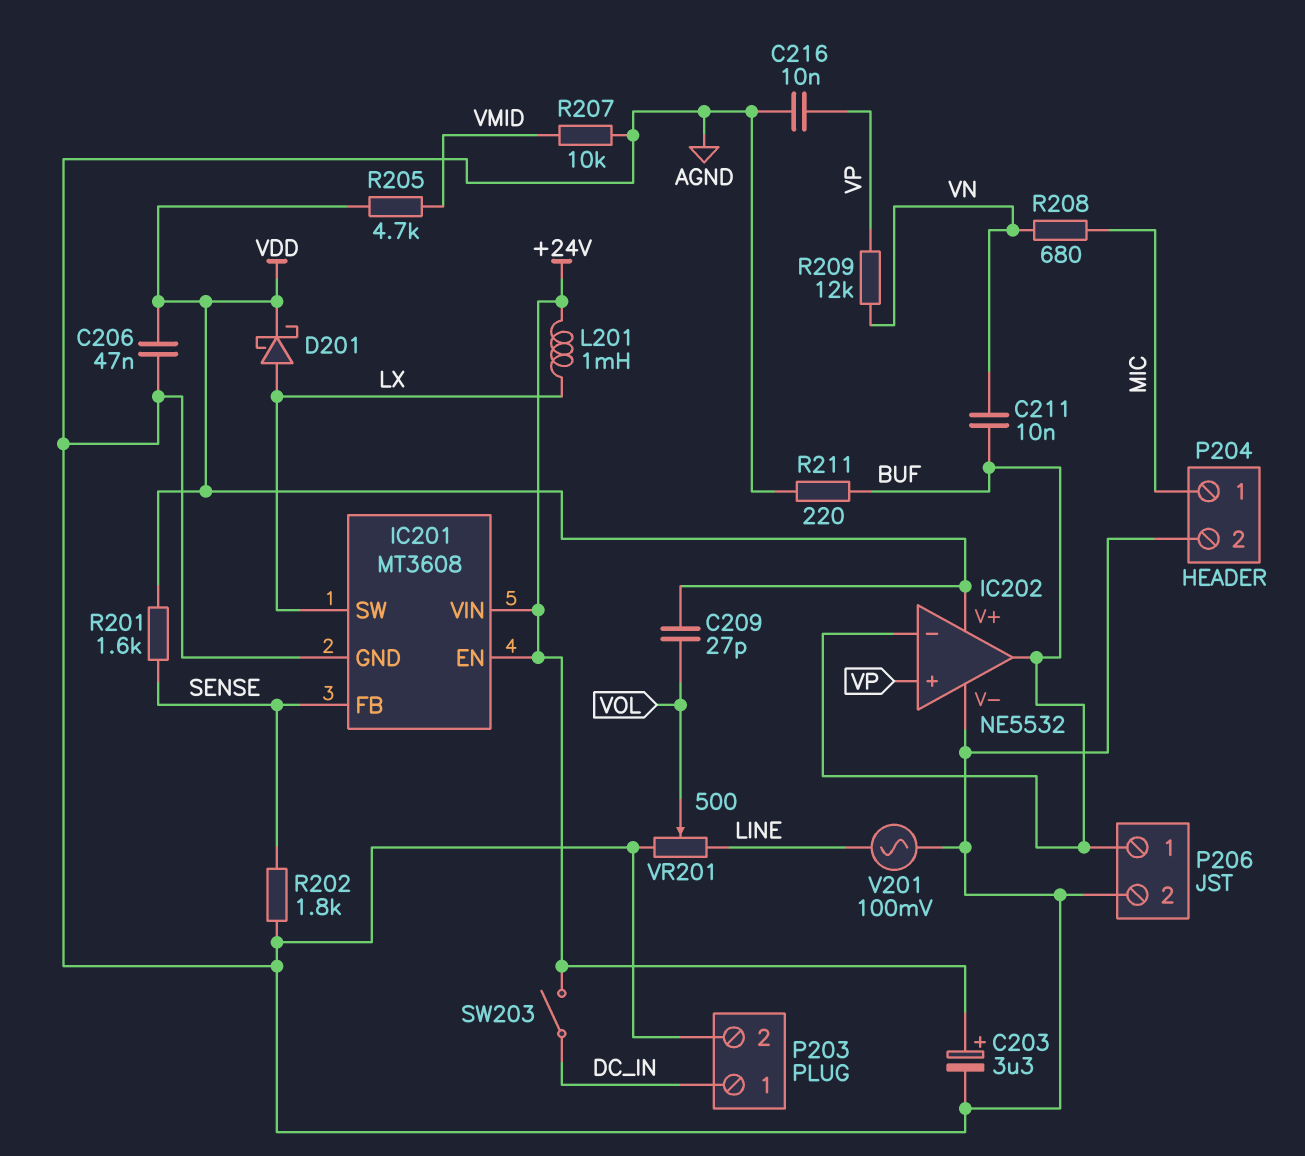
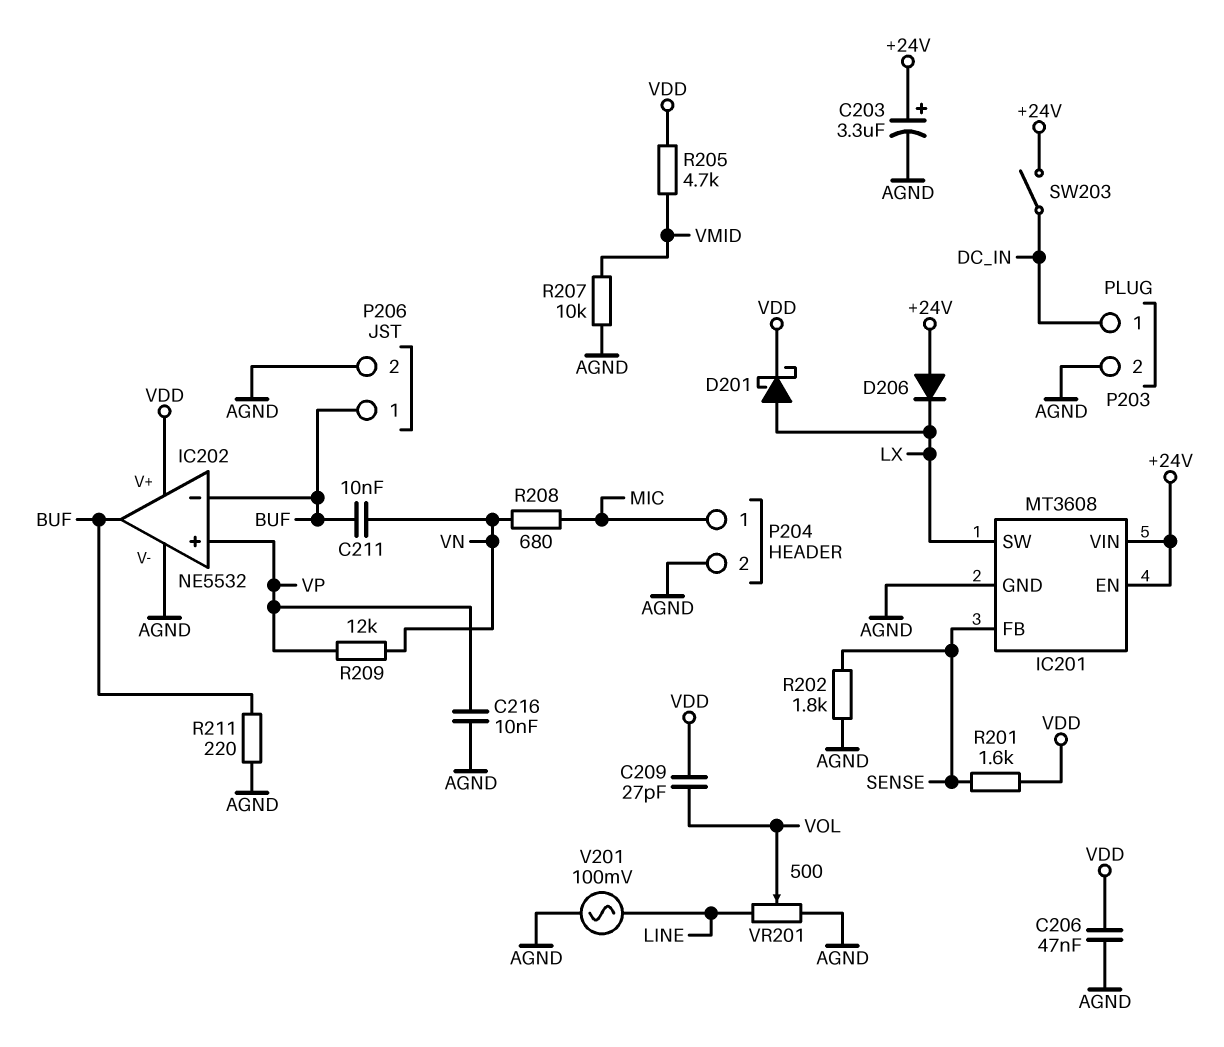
D206: none -> diode (A +24V, K LX)
L201: 1mH (+24V, LX) -> none

